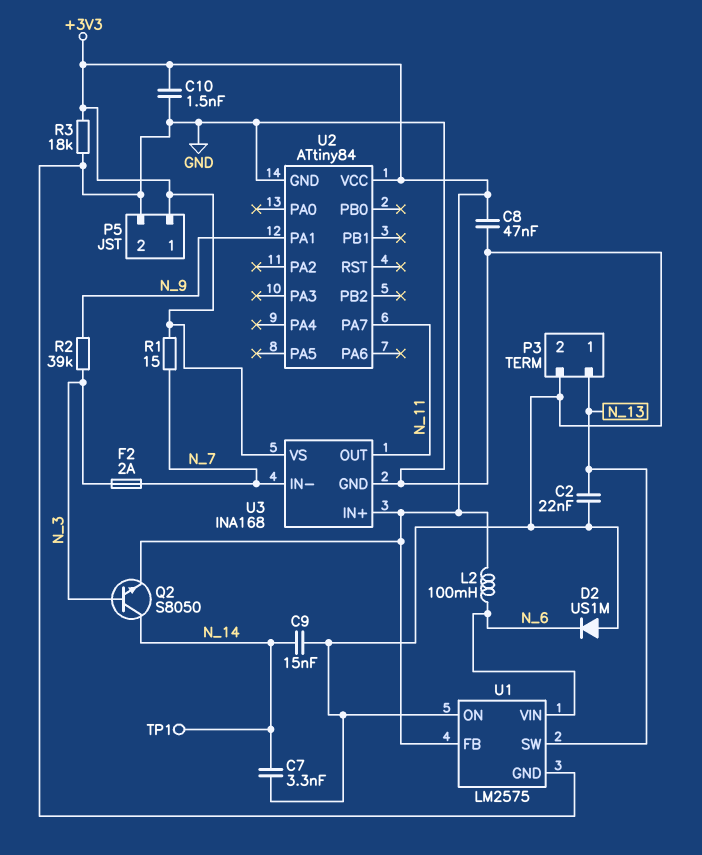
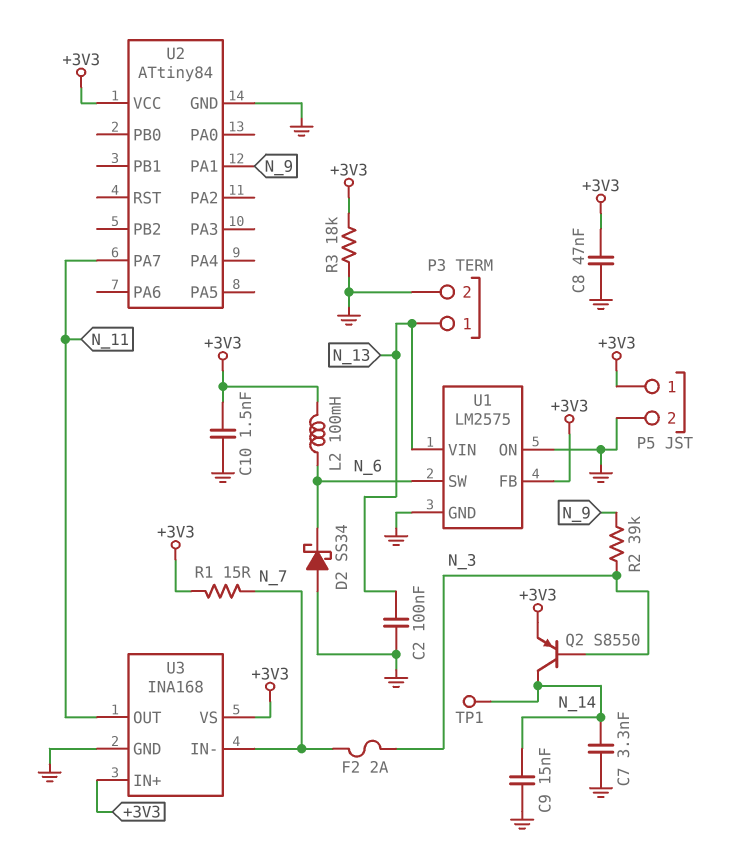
C2: 22nF (GND, N_13) -> 100nF (GND, N_13)
D2: diode US1M (A GND, K N_6) -> schottky SS34 (A GND, K N_6)
Q2: NPN S8050 (B N_3, C N_14, E +3V3) -> PNP S8550 (B N_3, C N_14, E +3V3)
U1 pin SW: N_13 -> N_6
U1 pin VIN: N_6 -> N_13

